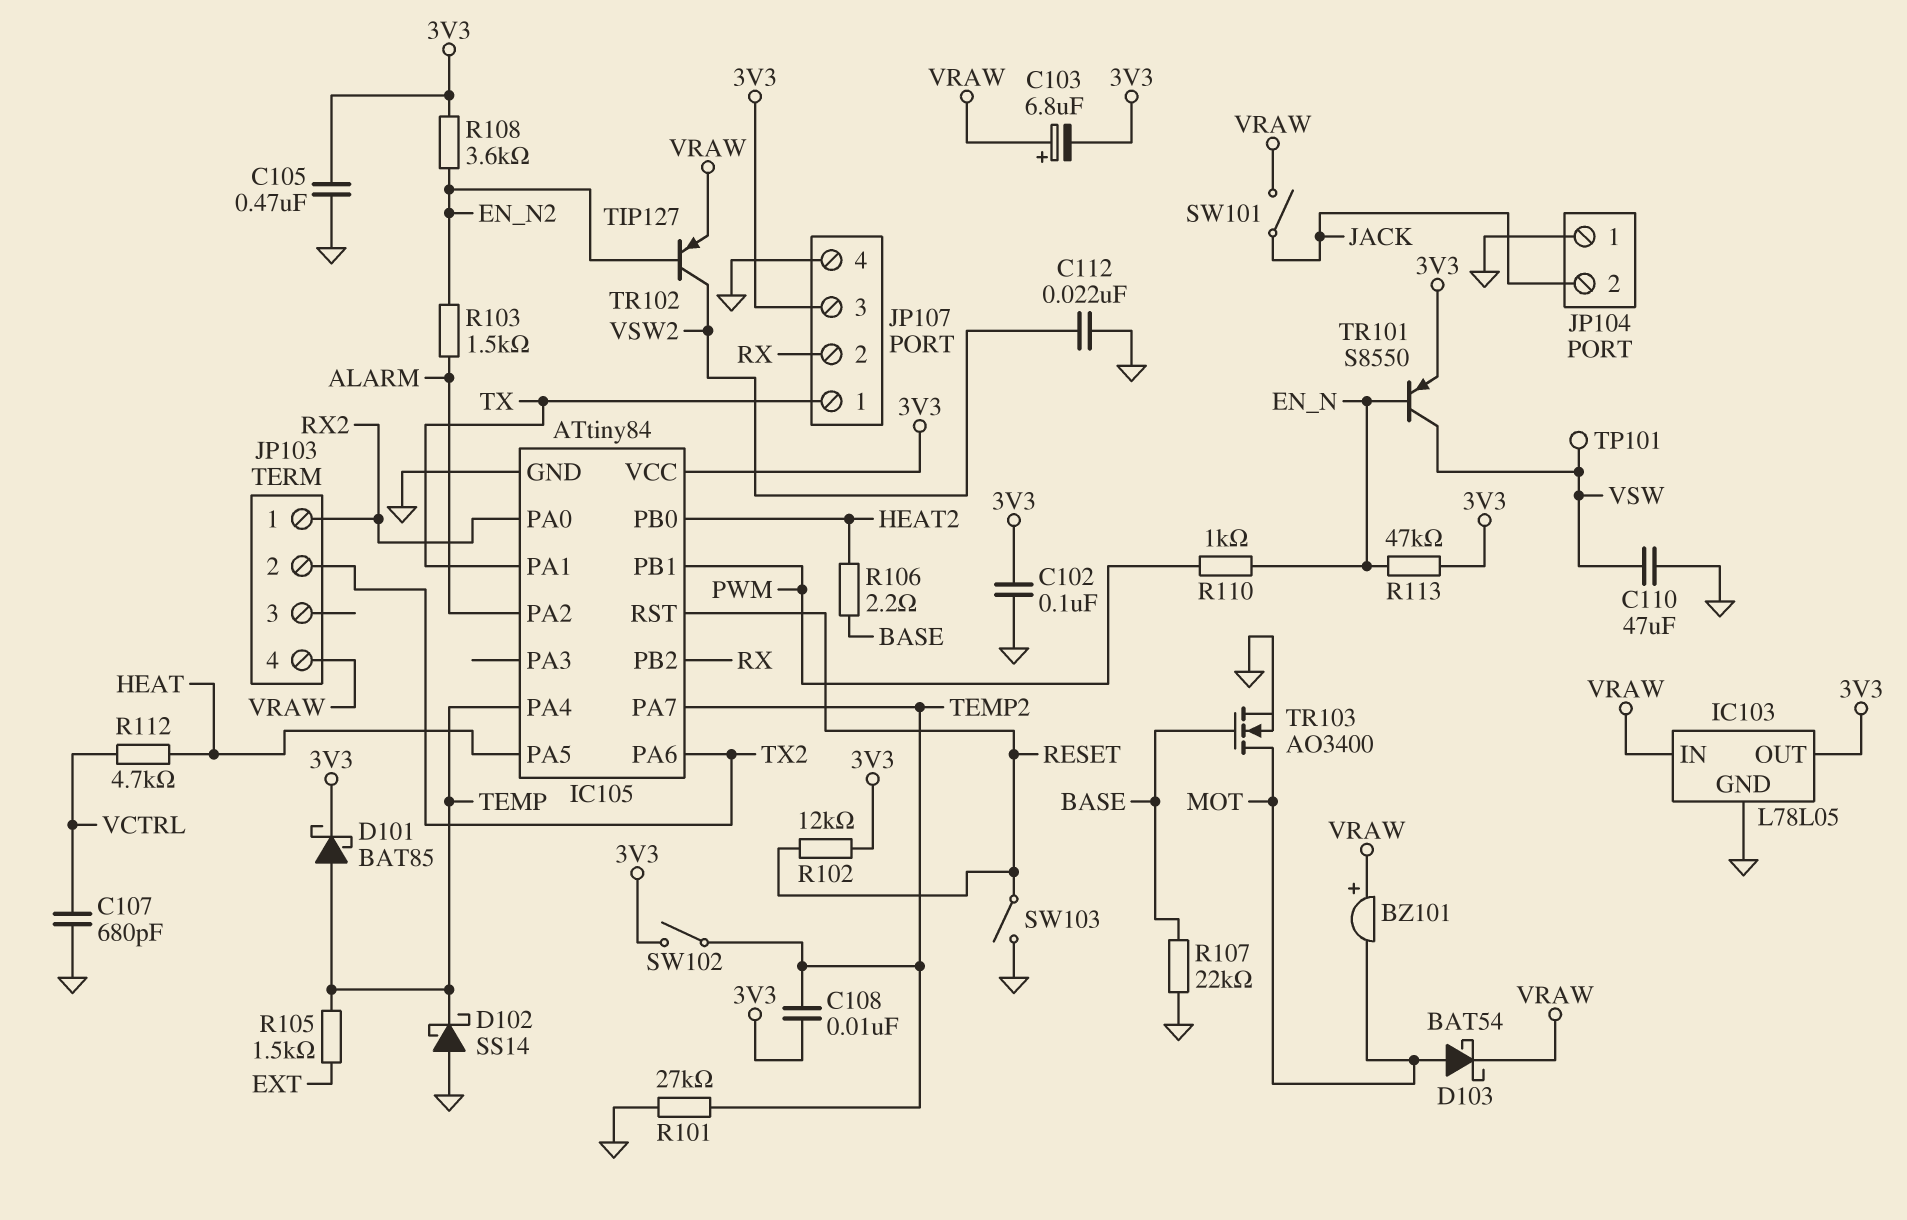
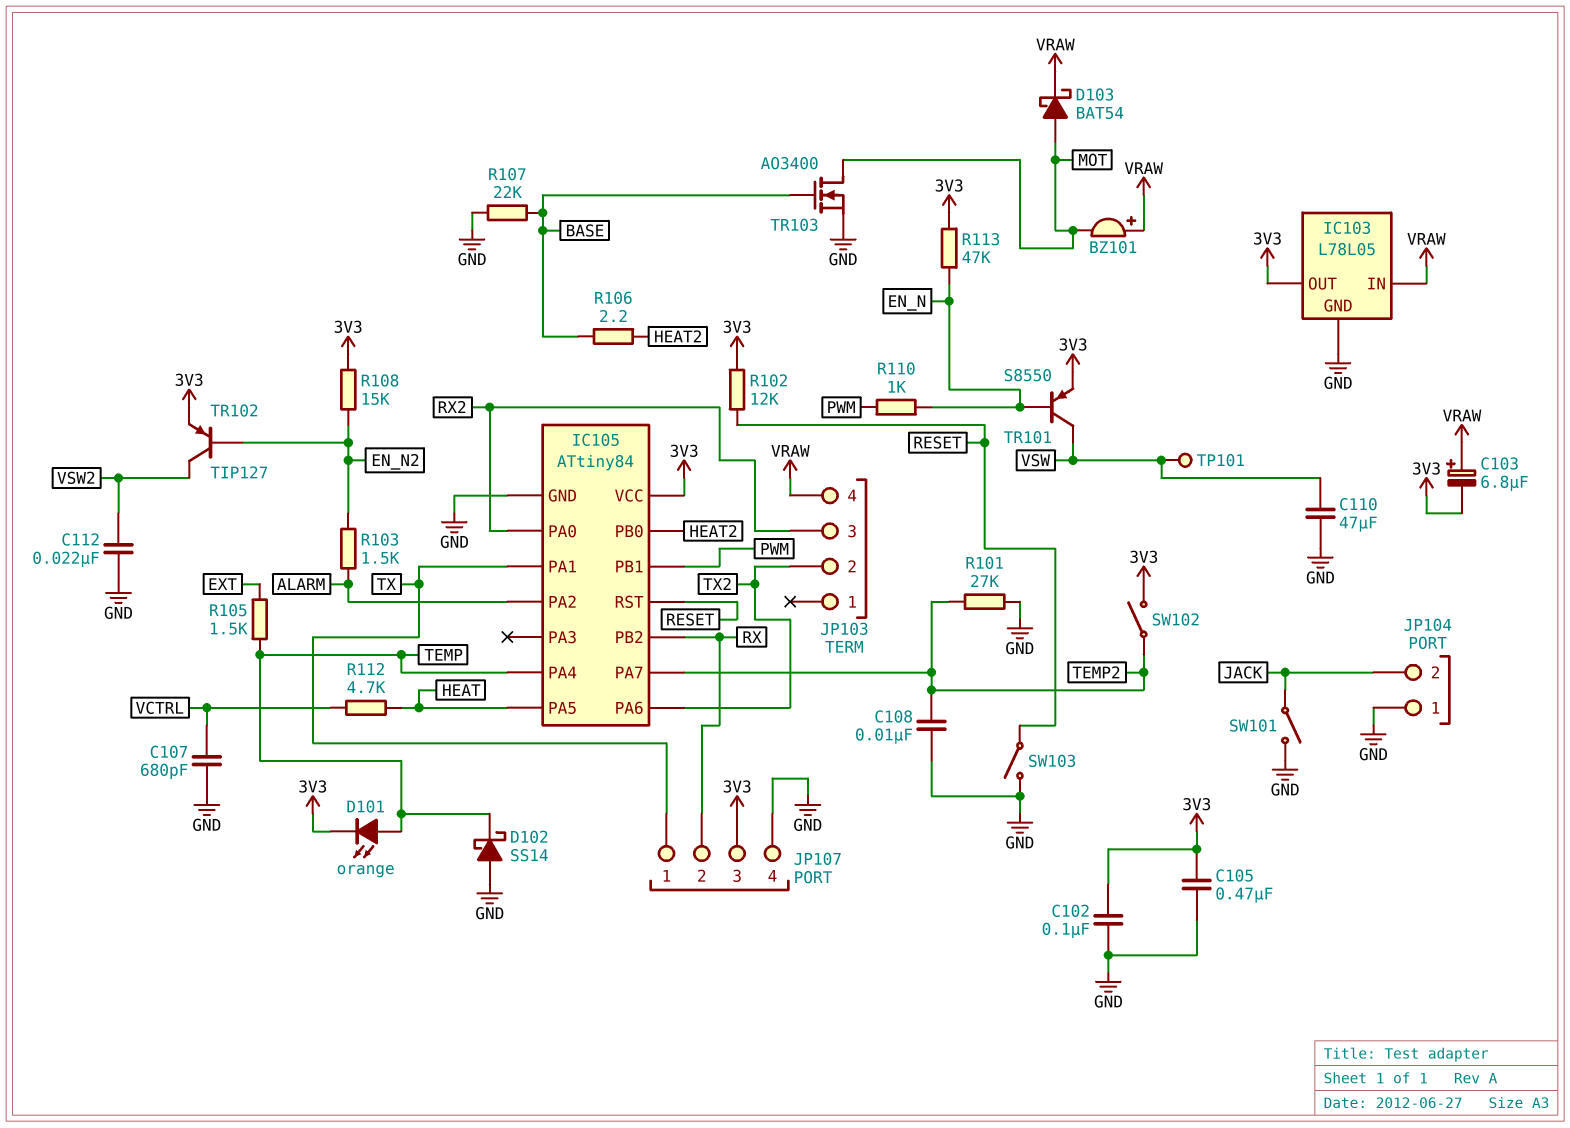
C108: 10nF (3V3, TEMP2) -> 10nF (GND, TEMP2)
D101: schottky BAT85 (A TEMP, K 3V3) -> LED orange (A TEMP, K 3V3)
JP103 pin 1: RX2 -> none
JP103 pin 3: none -> RX2
R108: 3.6k (3V3, EN_N2) -> 15k (3V3, EN_N2)
SW101: switch (JACK, VRAW) -> switch (GND, JACK)
TR102: PNP TIP127 (B EN_N2, C VSW2, E VRAW) -> PNP TIP127 (B EN_N2, C VSW2, E 3V3)

